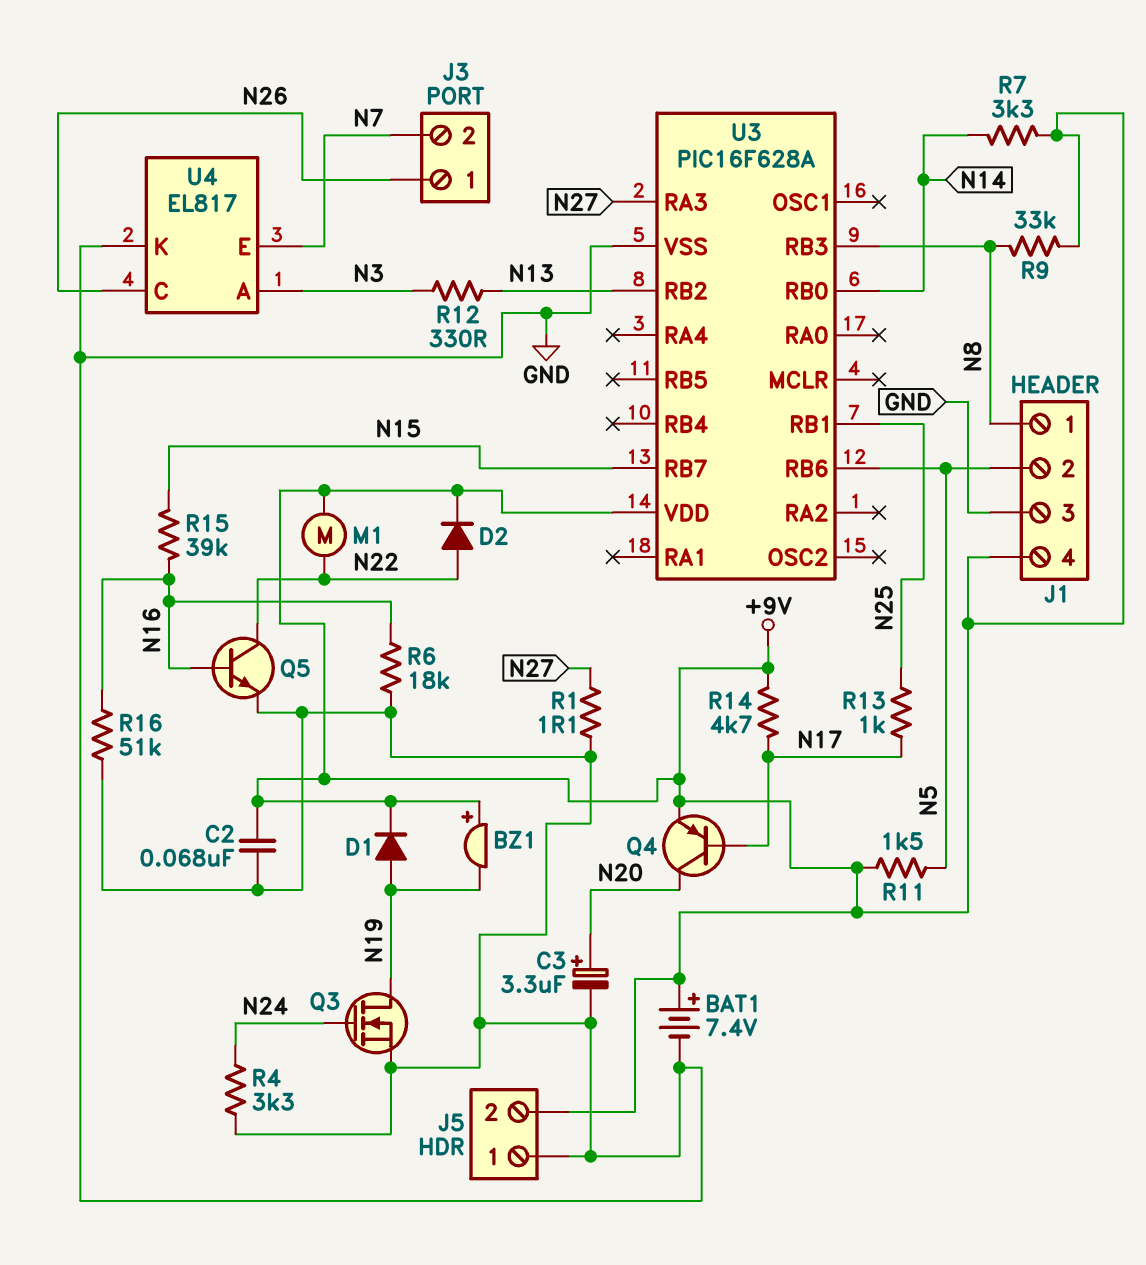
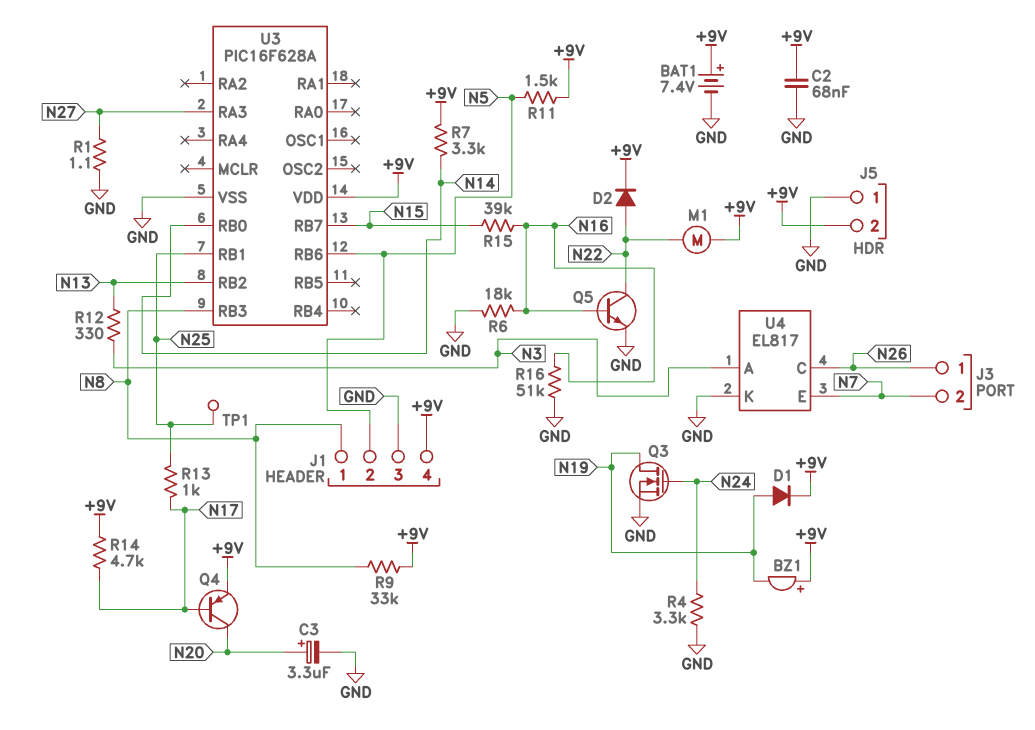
TP1: none -> test point (N25)

